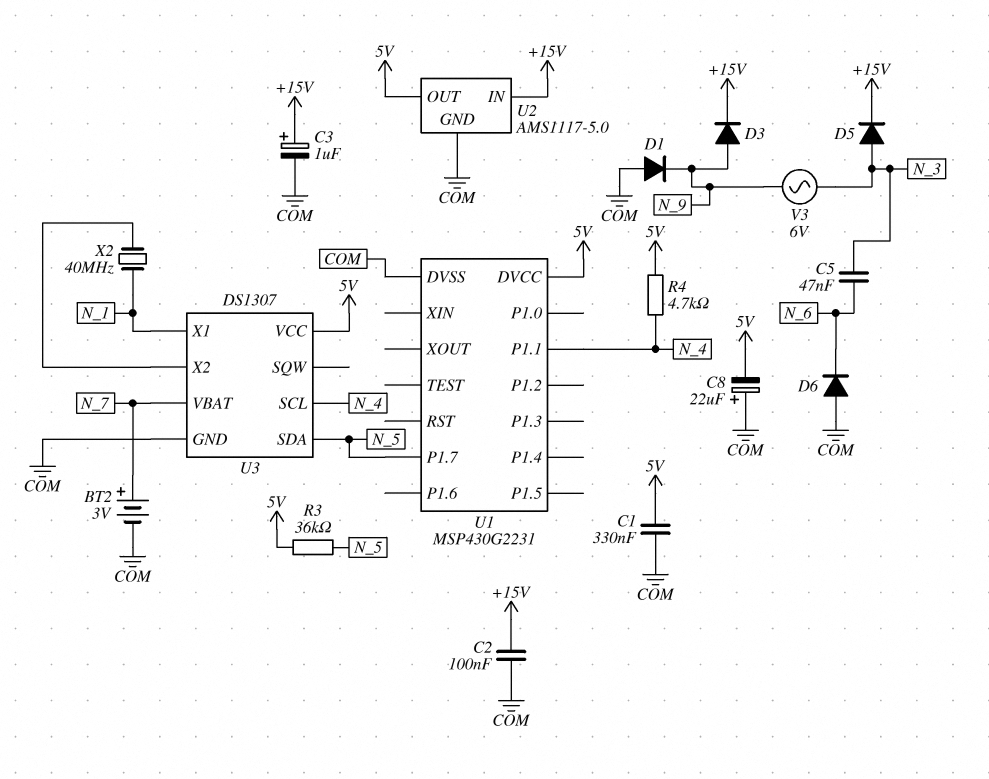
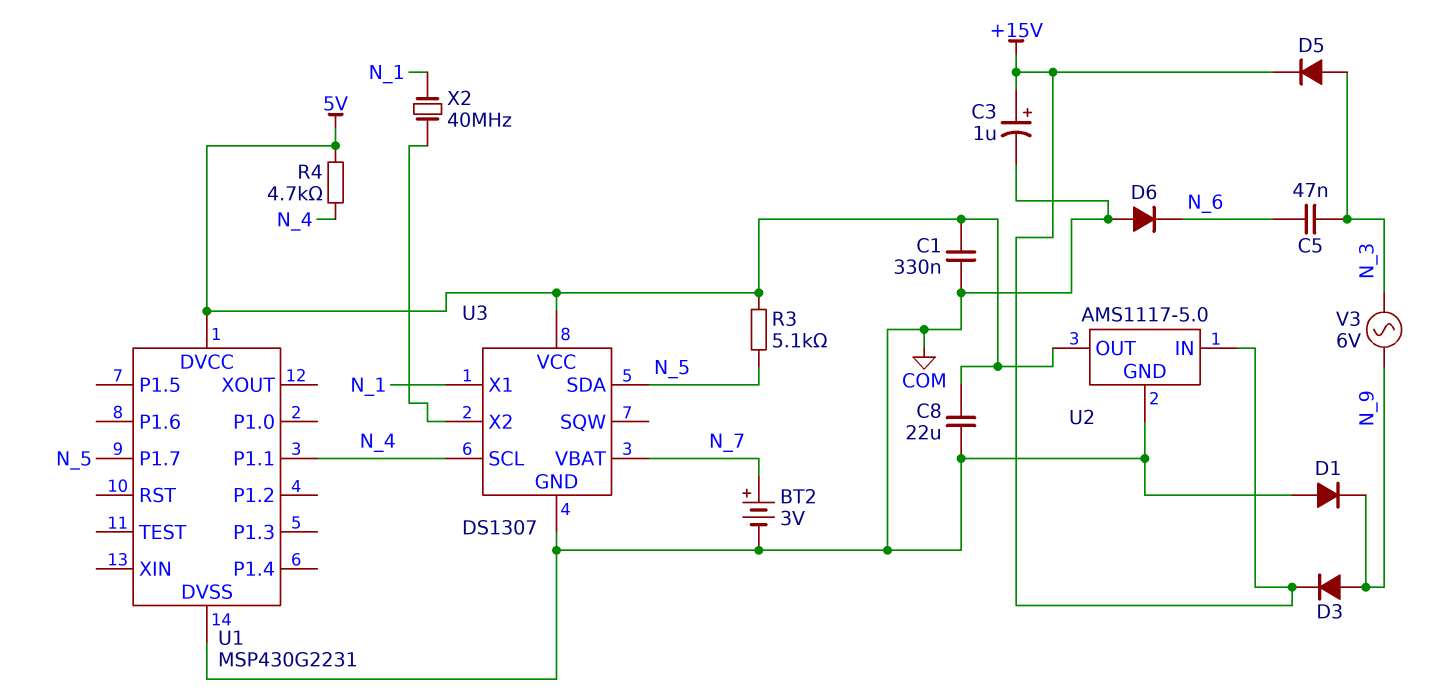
C2: 100nF (+15V, COM) -> none
C8: 22uF (plus COM, minus 5V) -> 22uF (5V, COM)
R3: 36k (5V, N_5) -> 5.1k (5V, N_5)

